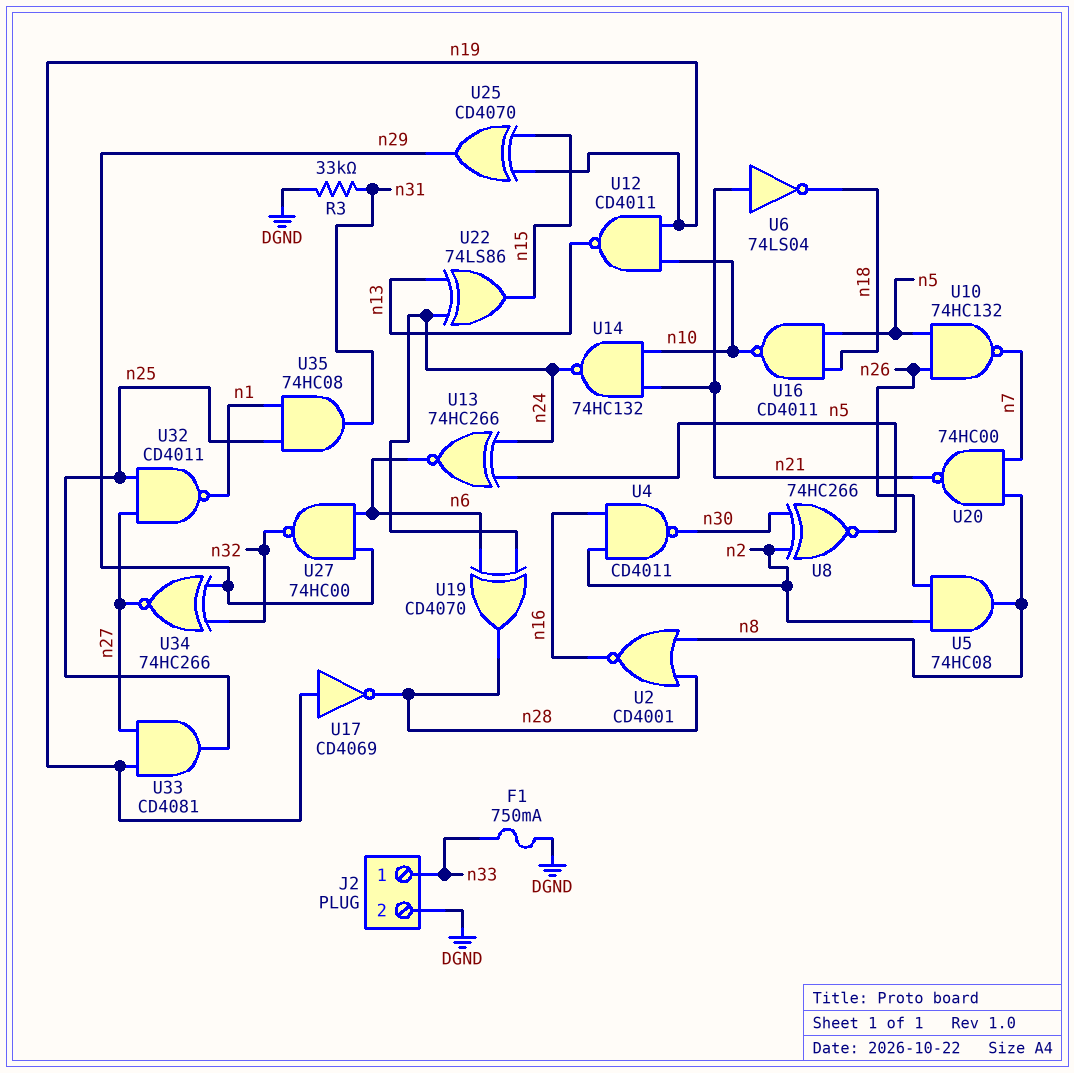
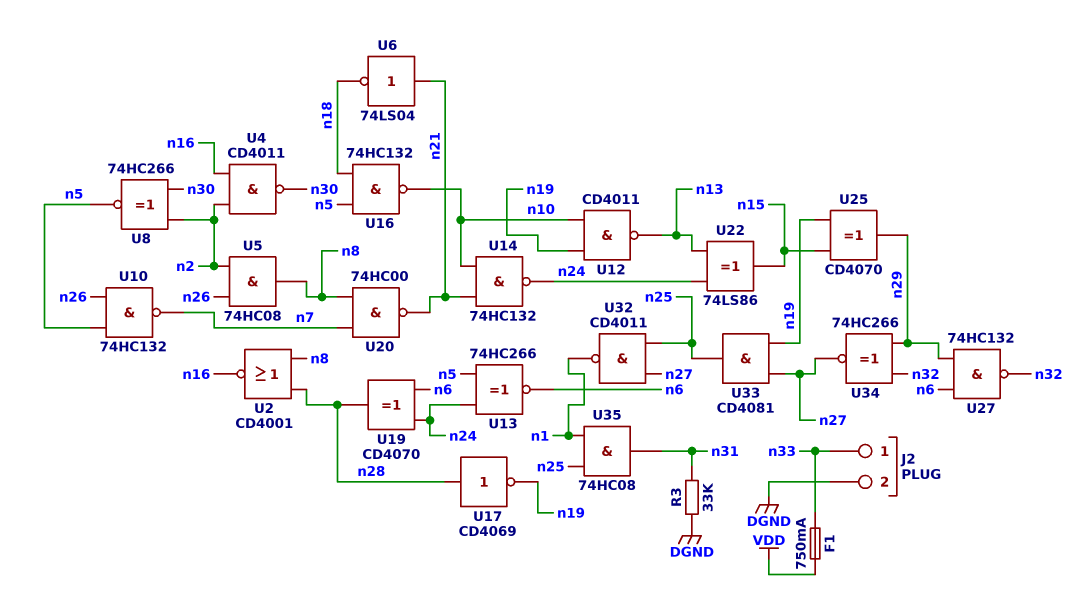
F1: 750mA (DGND, n33) -> 750mA (VDD, n33)
U16: NAND CD4011 (in n5, in n18, out n10) -> NAND 74HC132 (in n5, in n18, out n10)
U17: NOT CD4069 (in n19, out n28) -> NOT CD4069 (in n28, out n19)
U27: NAND 74HC00 (in n6, in n29, out n32) -> NAND 74HC132 (in n6, in n29, out n32)

